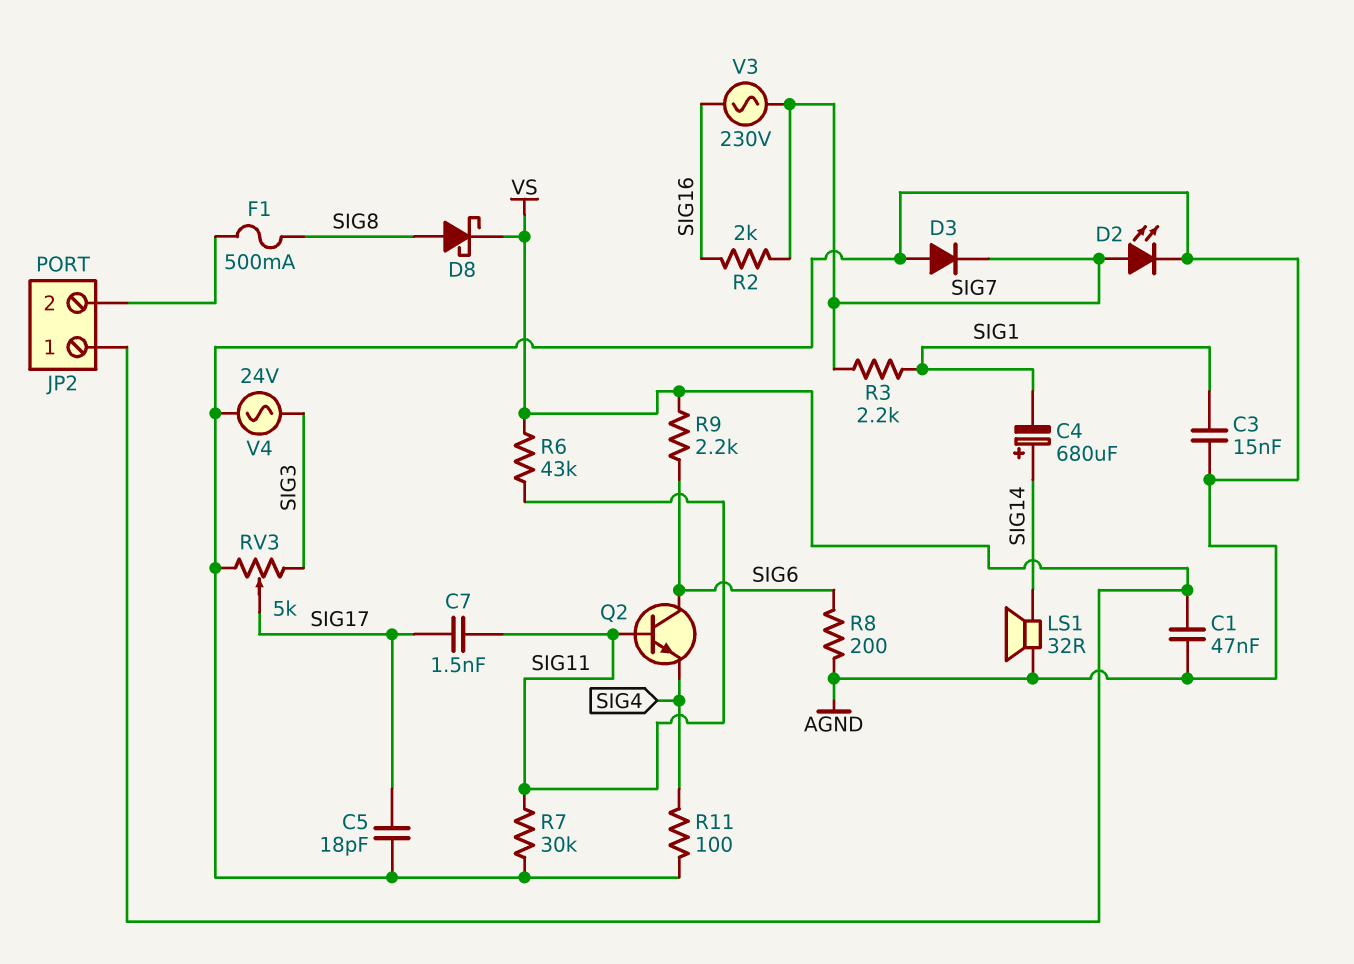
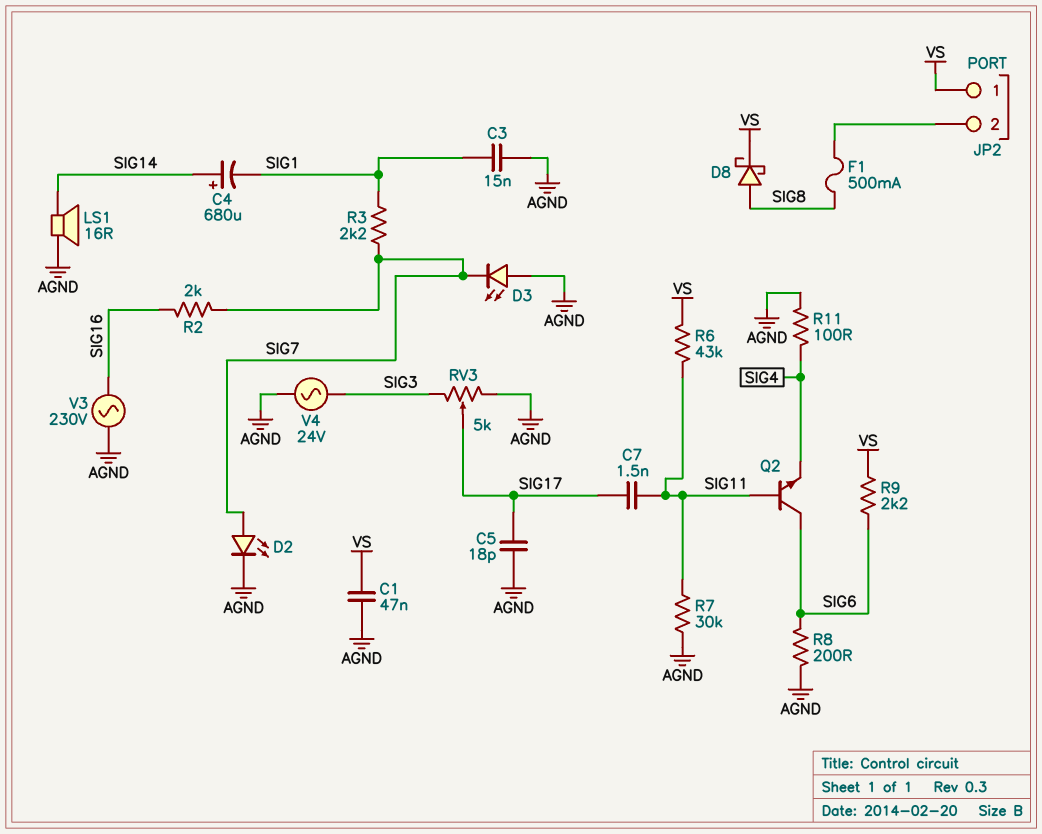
D3: diode (A AGND, K SIG7) -> LED (A AGND, K SIG7)
LS1: speaker 32R (AGND, SIG14) -> speaker 16R (AGND, SIG14)
V3: AC 230V (SIG7, SIG16) -> AC 230V (AGND, SIG16)

